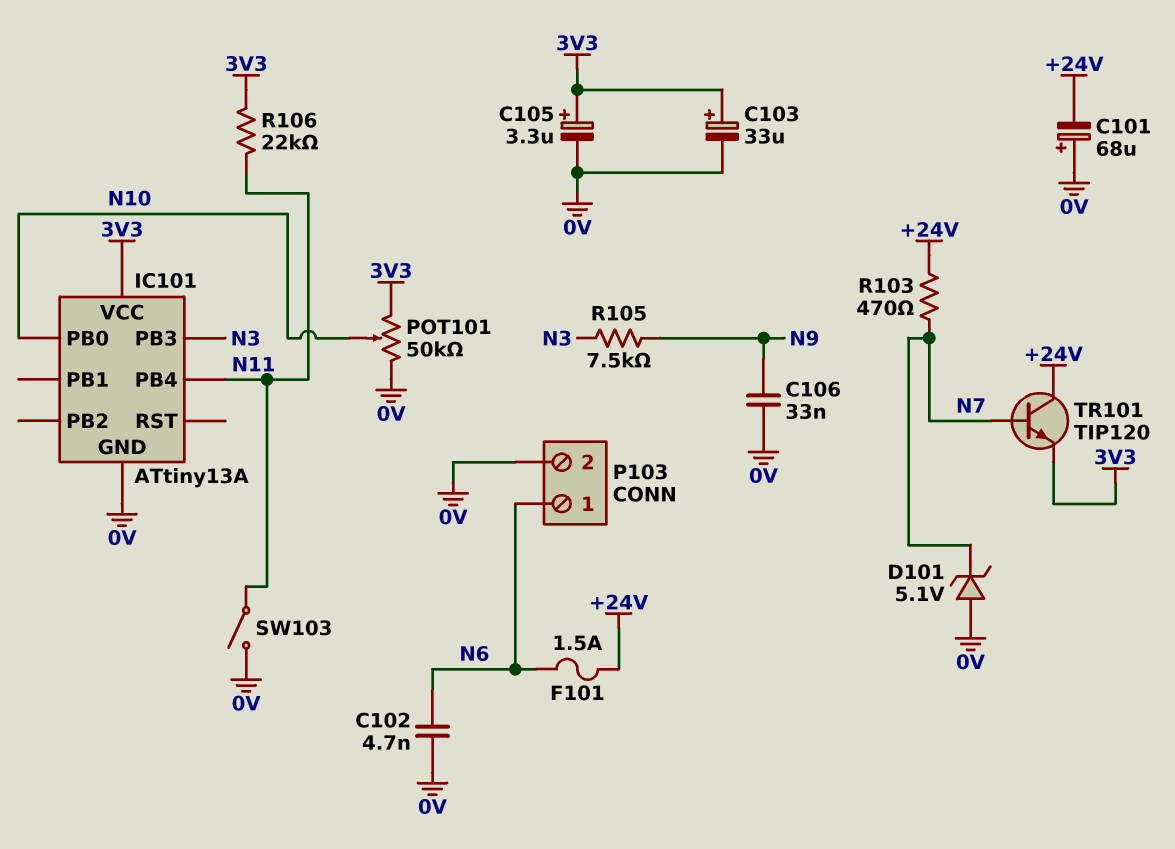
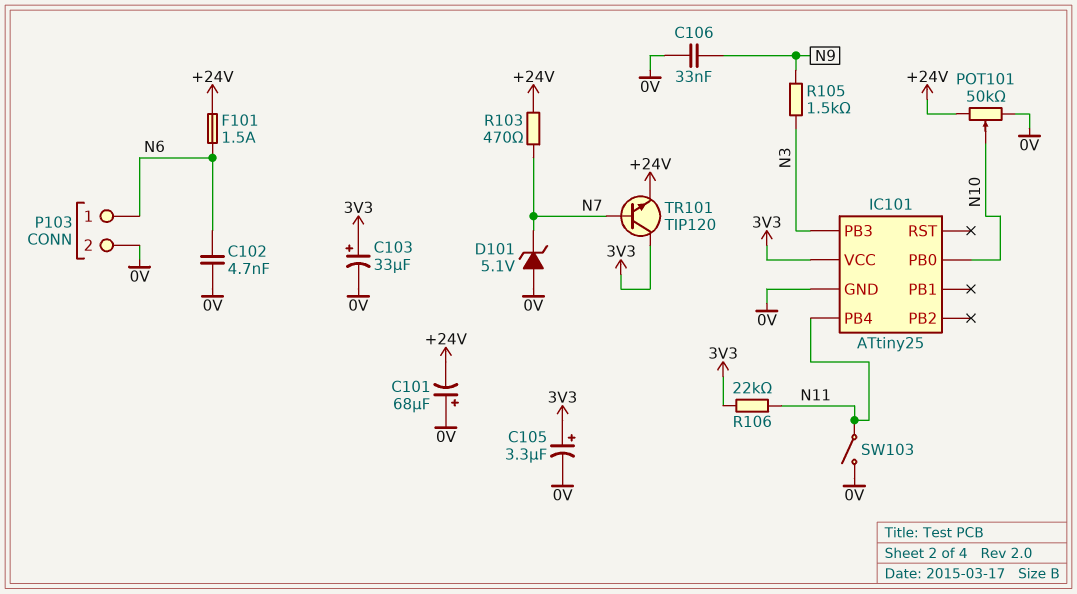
IC101: ATtiny13A -> ATtiny25
POT101: 50k (0V, 3V3, wiper N10) -> 50k (+24V, 0V, wiper N10)
R105: 7.5k (N3, N9) -> 1.5k (N3, N9)
TR101: NPN TIP120 (B N7, C +24V, E 3V3) -> NPN TIP120 (B N7, C 3V3, E +24V)

